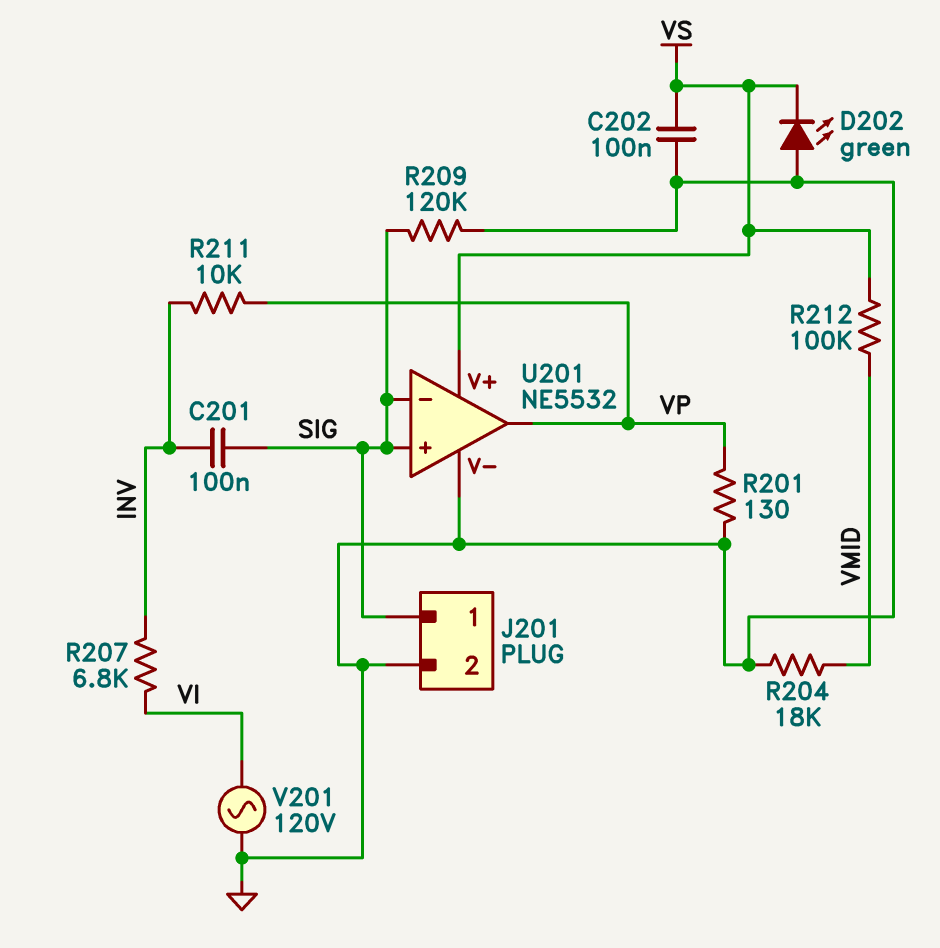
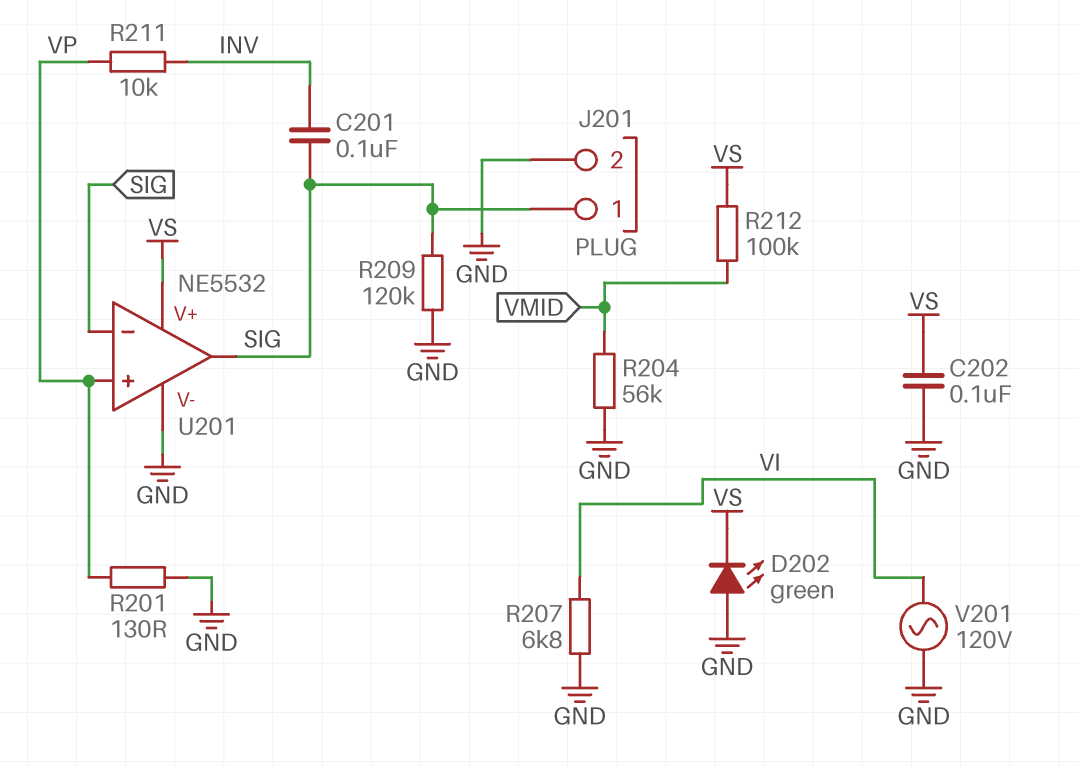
R204: 18k (GND, VMID) -> 56k (GND, VMID)
R207: 6.8k (INV, VI) -> 6.8k (GND, VI)
U201 pin in+: SIG -> VP
U201 pin out: VP -> SIG

